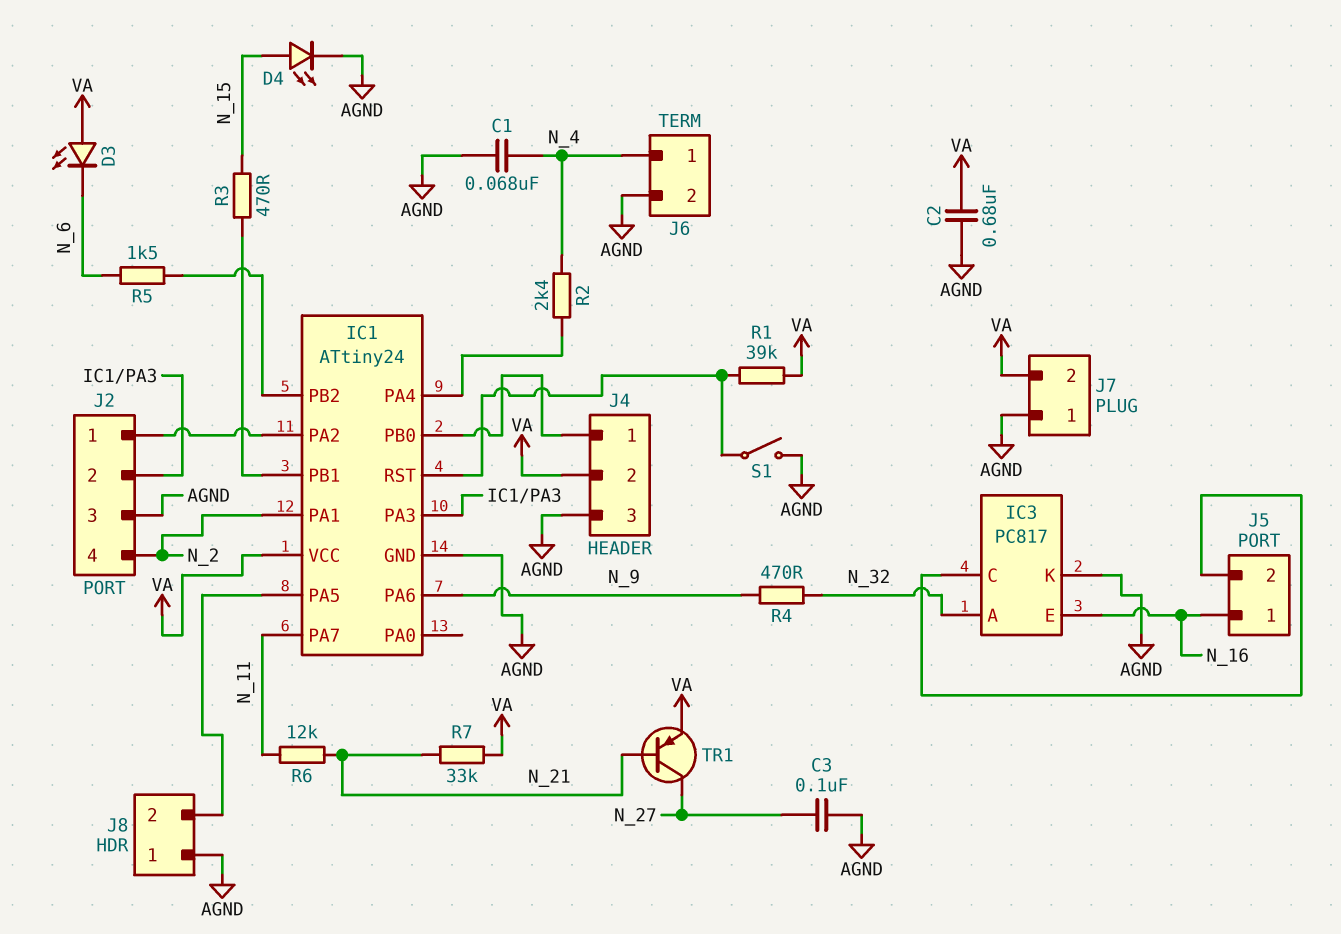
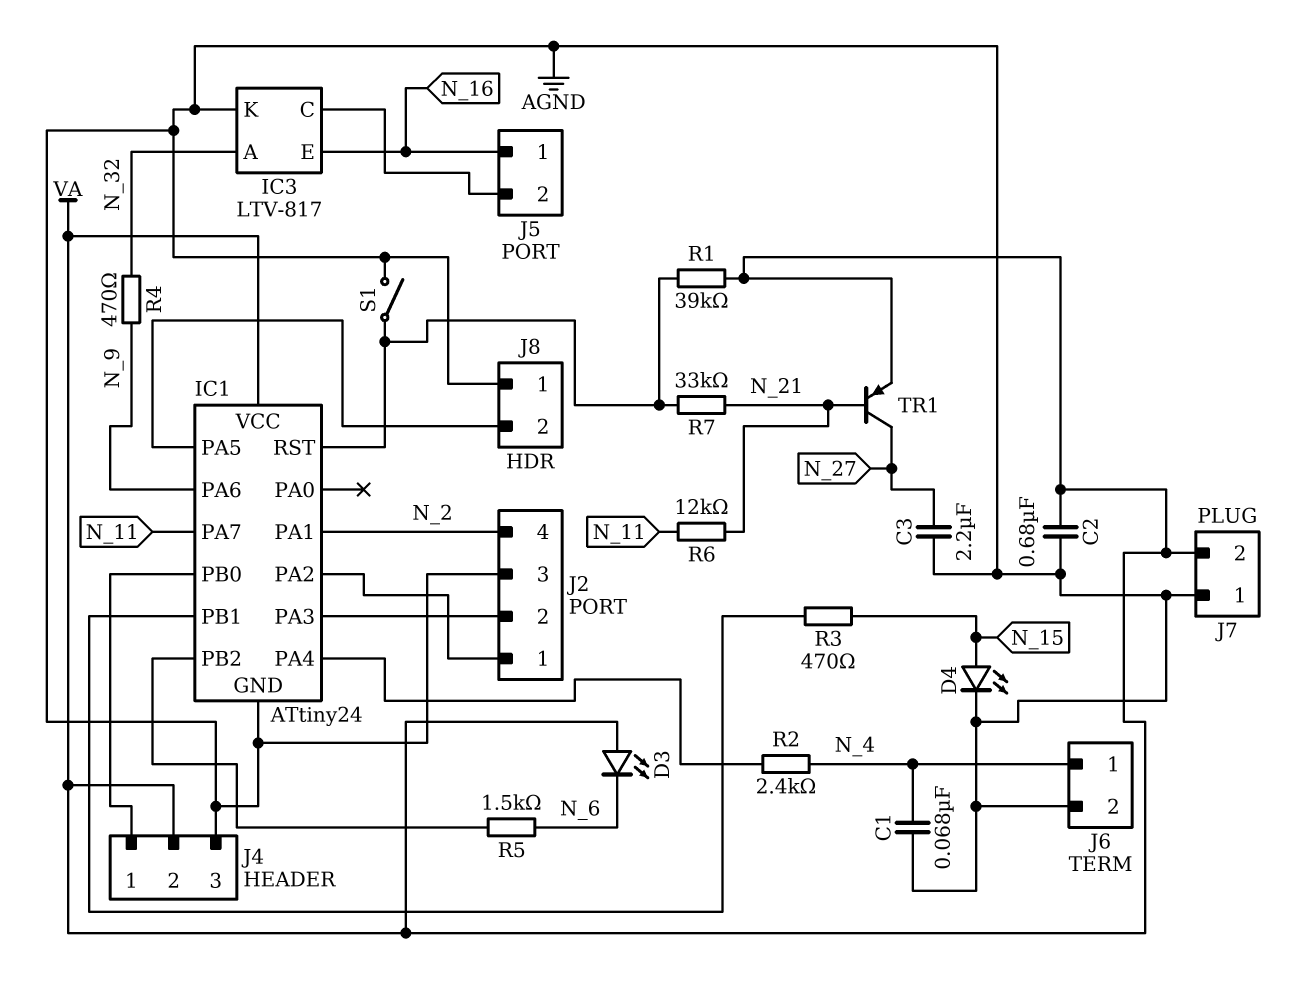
C3: 100nF (AGND, N_27) -> 2.2uF (AGND, N_27)
IC3: PC817 -> LTV-817
R7: 33k (N_21, VA) -> 33k (IC1/RST, N_21)

